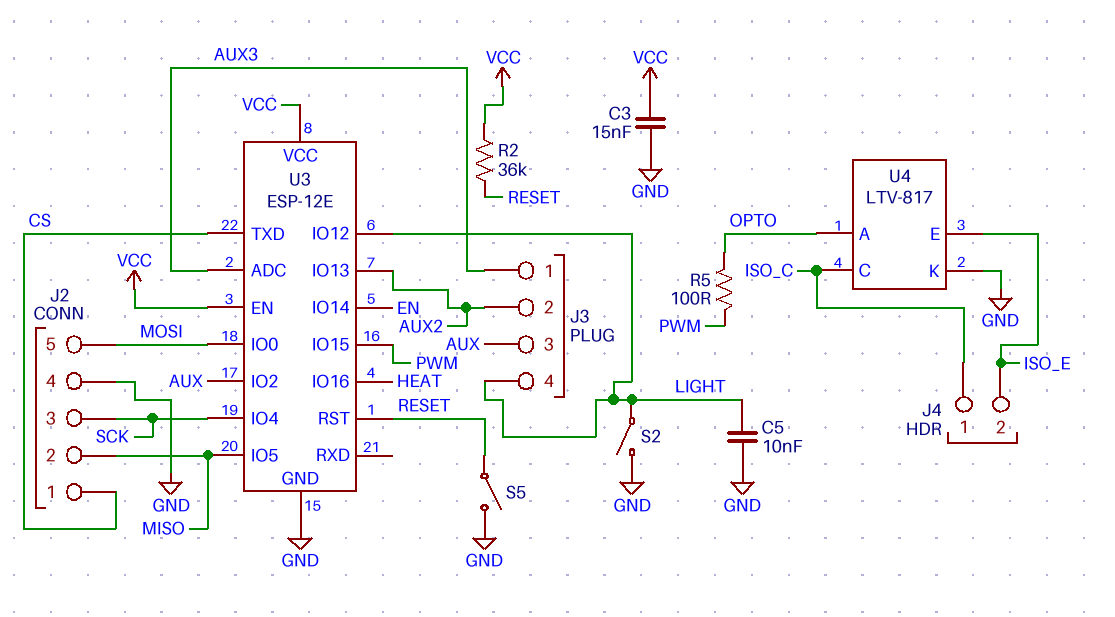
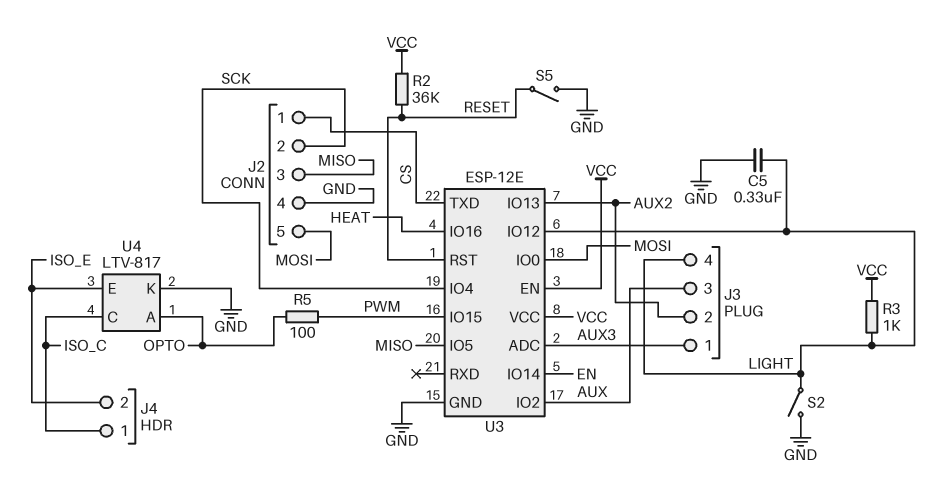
C3: 15nF (GND, VCC) -> none
C5: 10nF (GND, LIGHT) -> 330nF (GND, LIGHT)
J2 pin 2: MISO -> SCK
J2 pin 3: SCK -> MISO
R3: none -> 1k (LIGHT, VCC)

